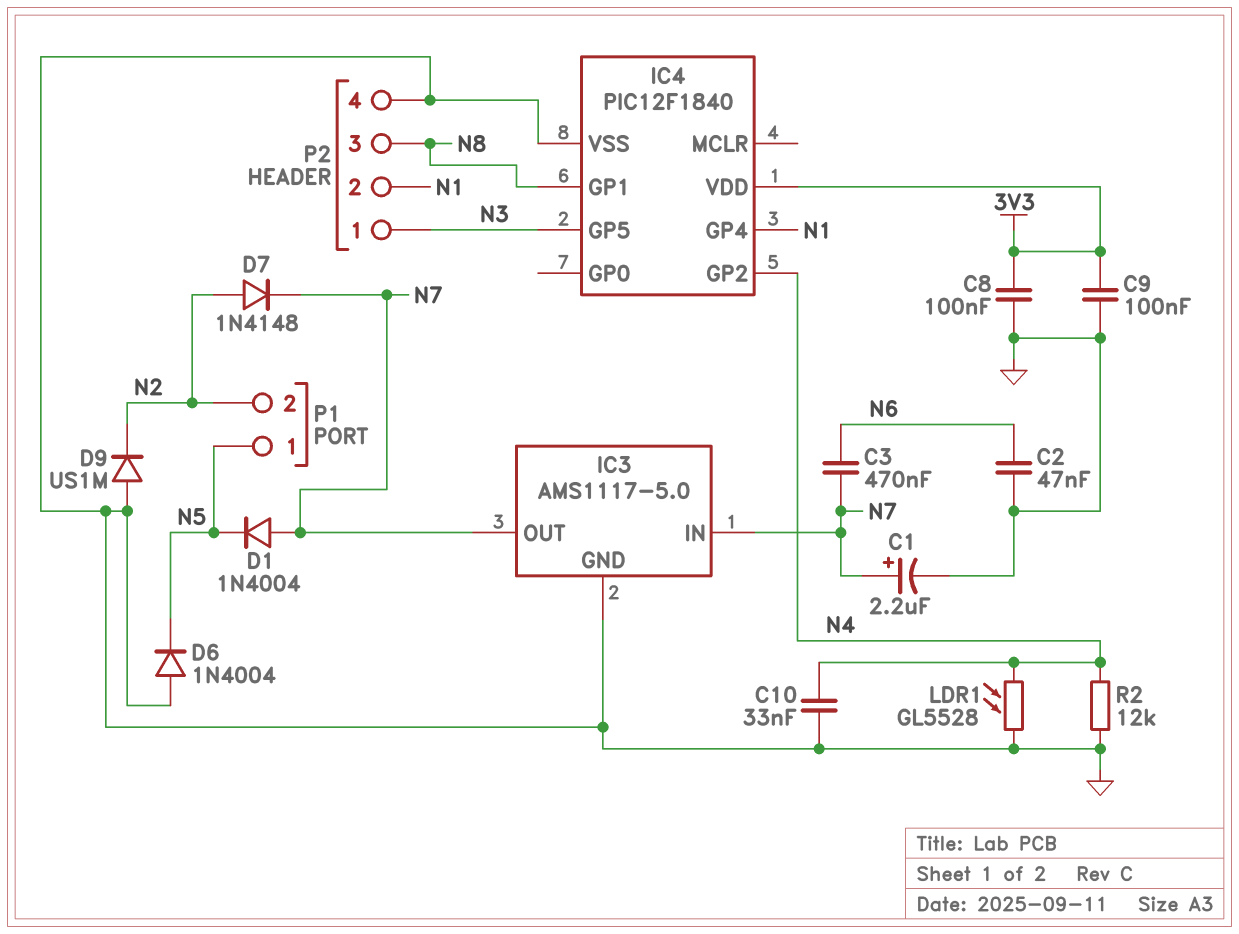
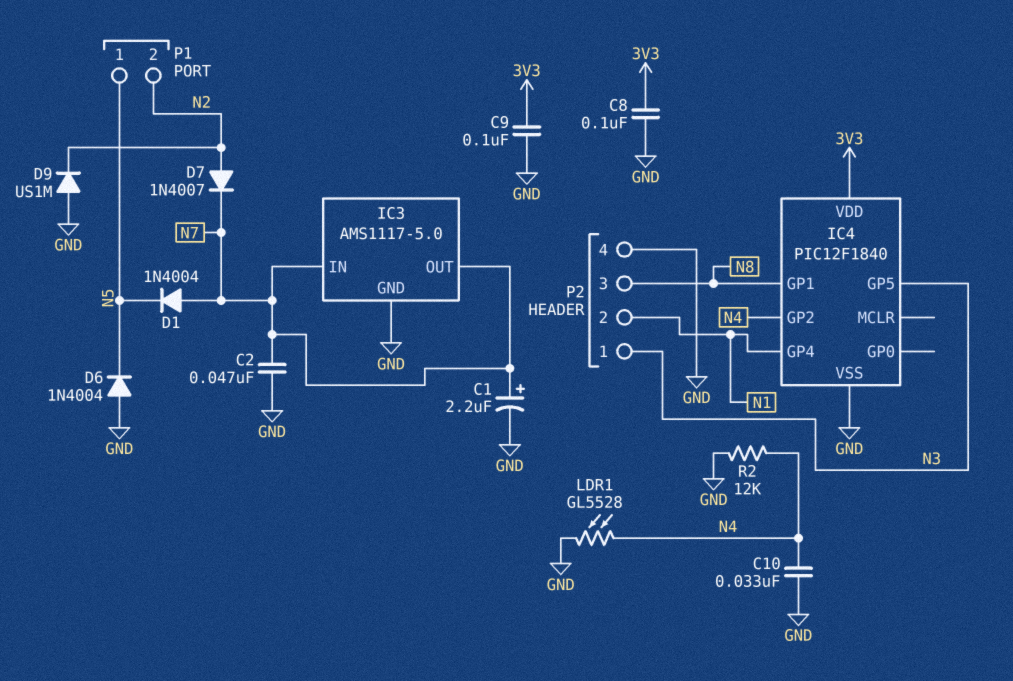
C2: 47nF (GND, N6) -> 47nF (GND, N7)
C3: 470nF (N6, N7) -> none
D7: diode 1N4148 (A N2, K N7) -> diode 1N4007 (A N2, K N7)

